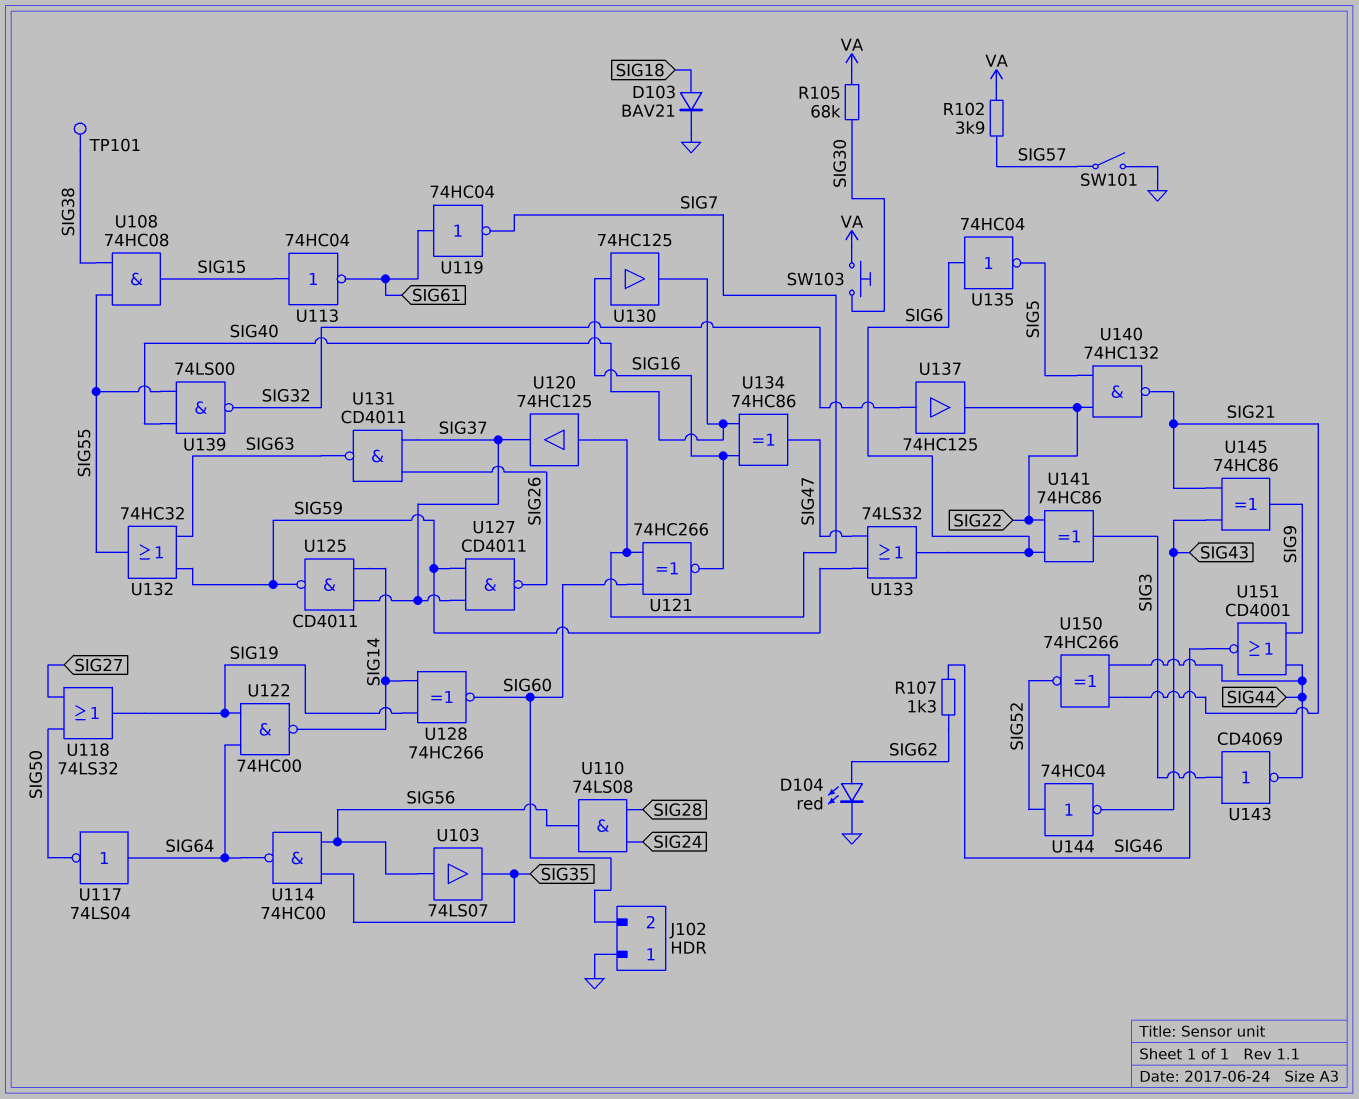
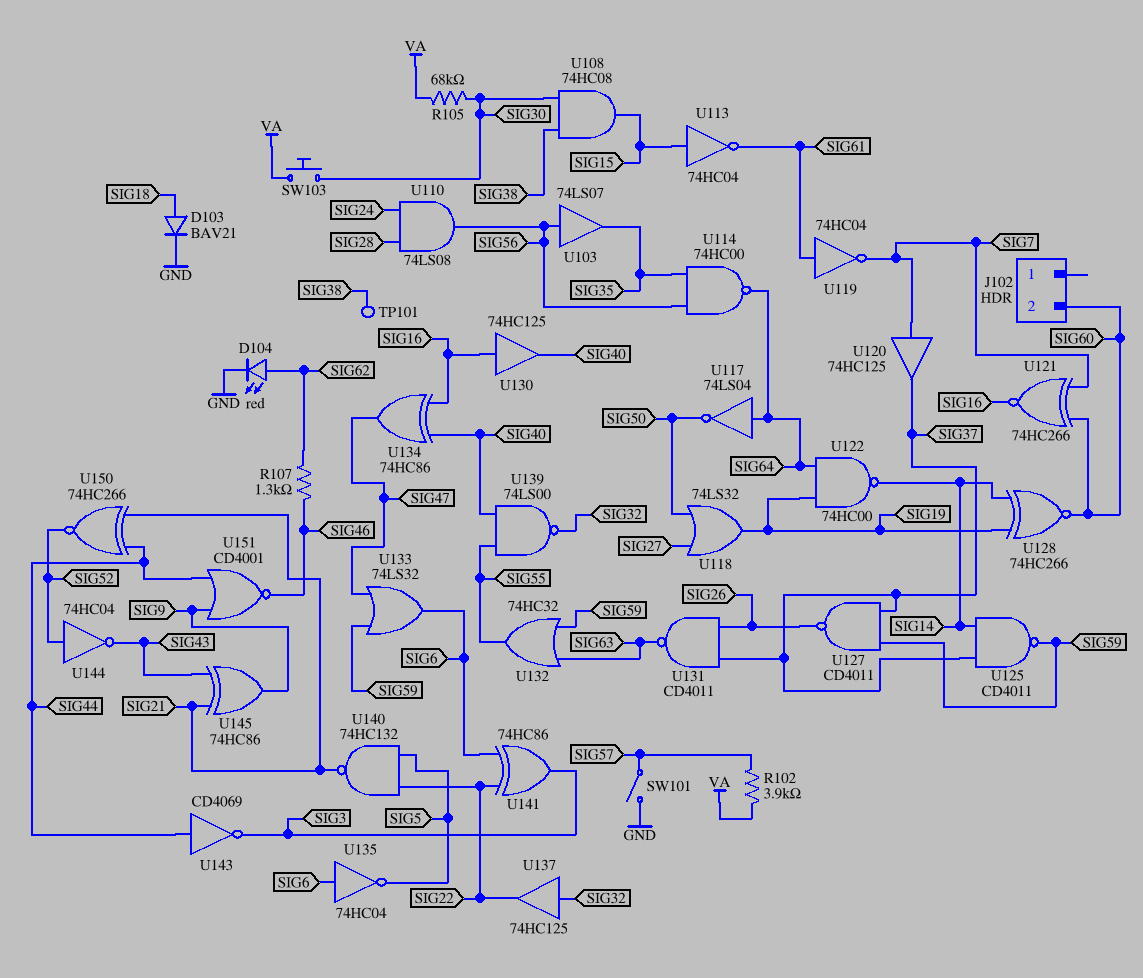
J102 pin 1: GND -> none
U108: AND 74HC08 (in SIG38, in SIG55, out SIG15) -> AND 74HC08 (in SIG30, in SIG38, out SIG15)
U143: NOT CD4069 (in SIG3, out SIG44) -> NOT CD4069 (in SIG44, out SIG3)

